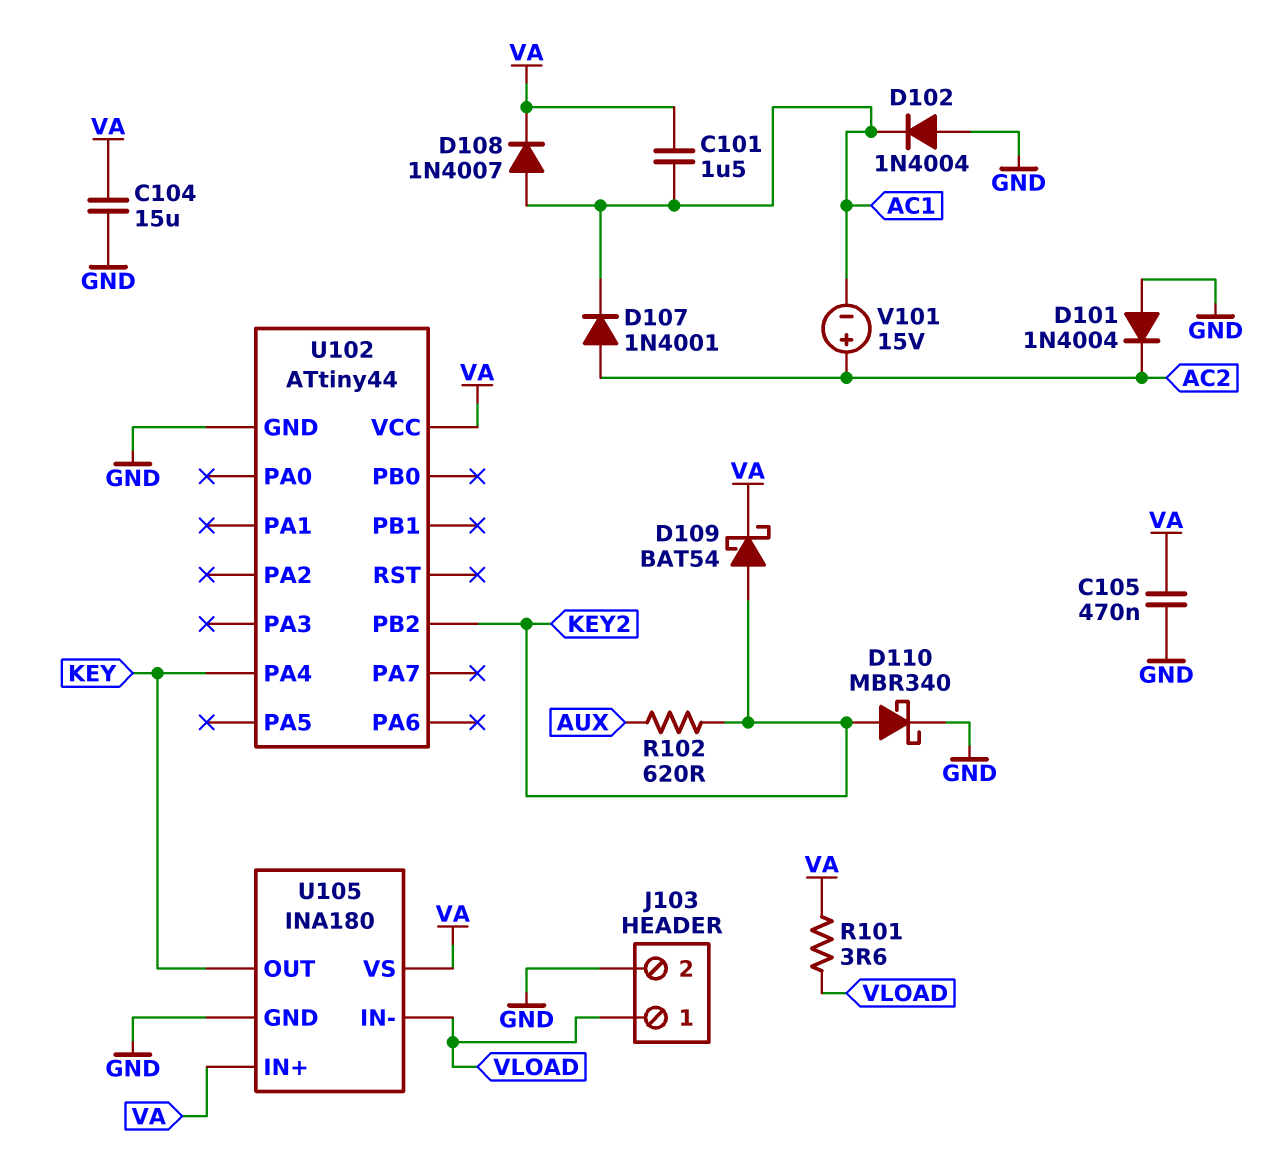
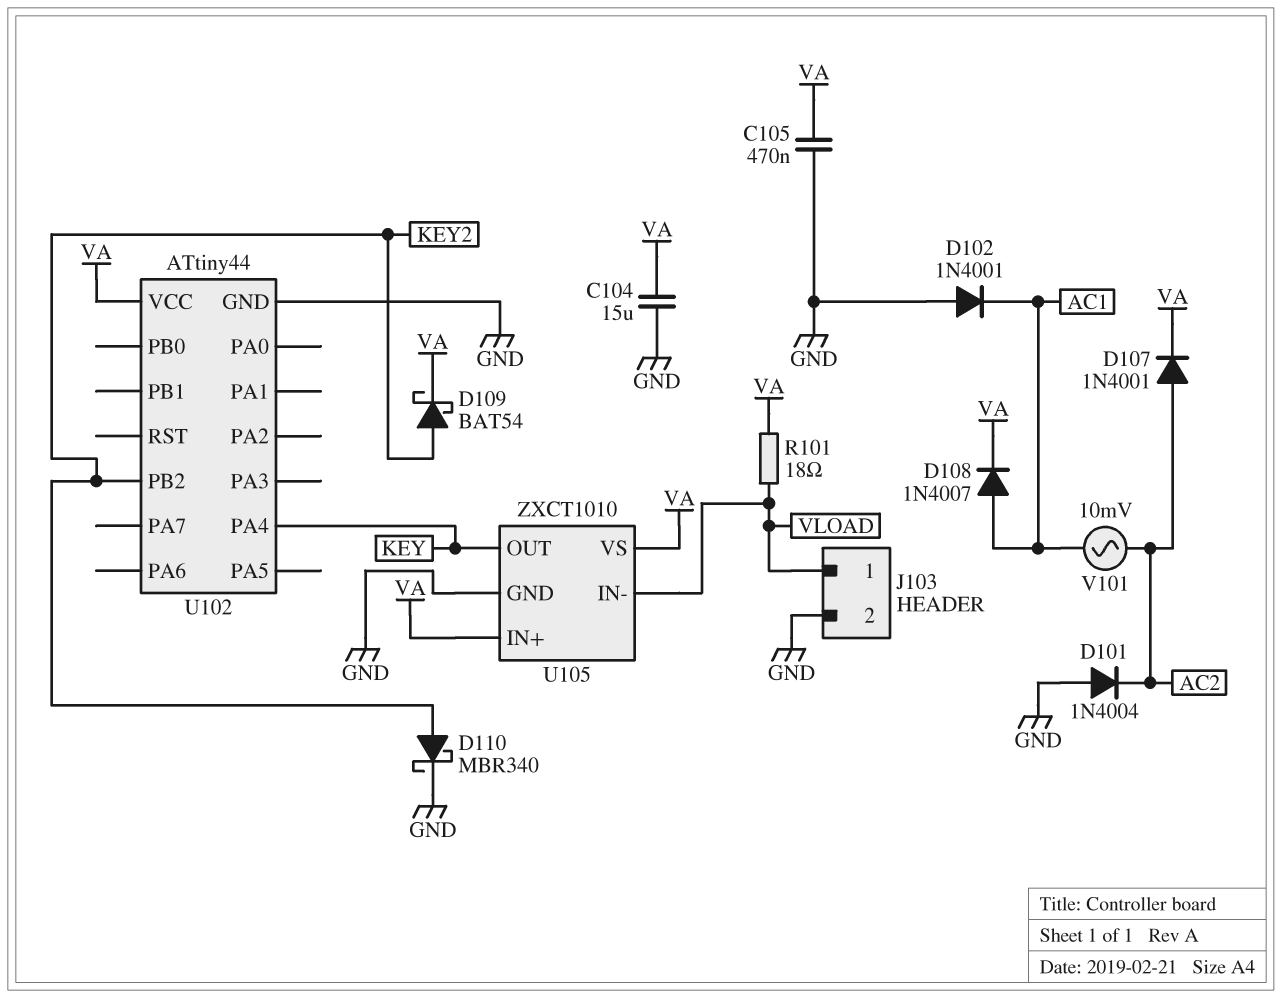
C101: 1.5uF (AC1, VA) -> none
D102: diode 1N4004 (A GND, K AC1) -> diode 1N4001 (A GND, K AC1)
D107: diode 1N4001 (A AC2, K AC1) -> diode 1N4001 (A AC2, K VA)
R101: 3.6 (VA, VLOAD) -> 18 (VA, VLOAD)
R102: 620 (AUX, KEY2) -> none
U105: INA180 -> ZXCT1010
V101: 15V (plus AC2, minus AC1) -> AC 10mV (AC1, AC2)

